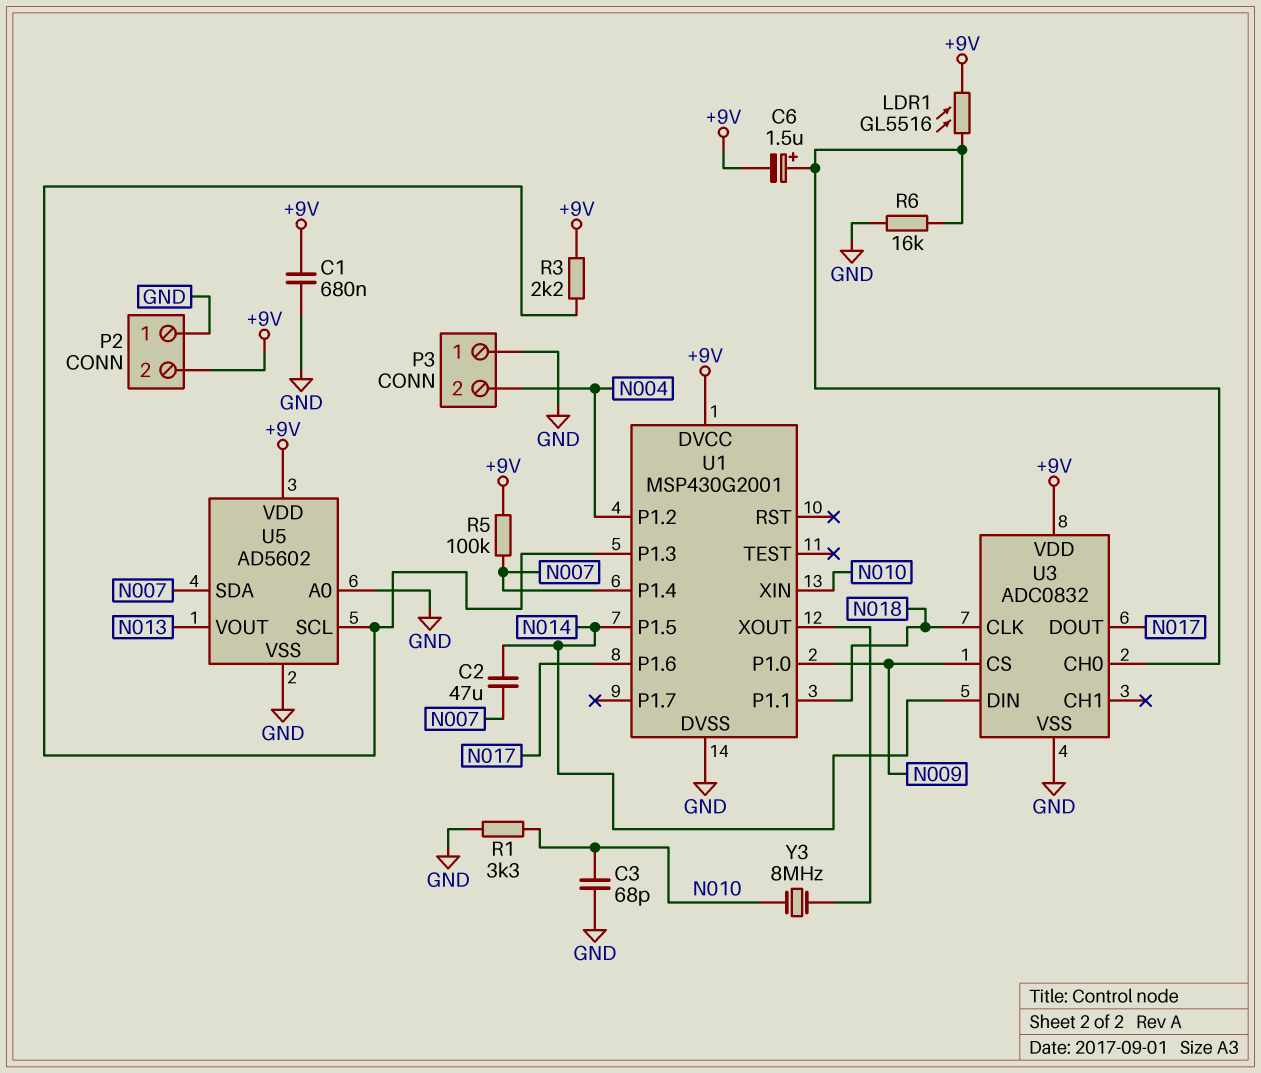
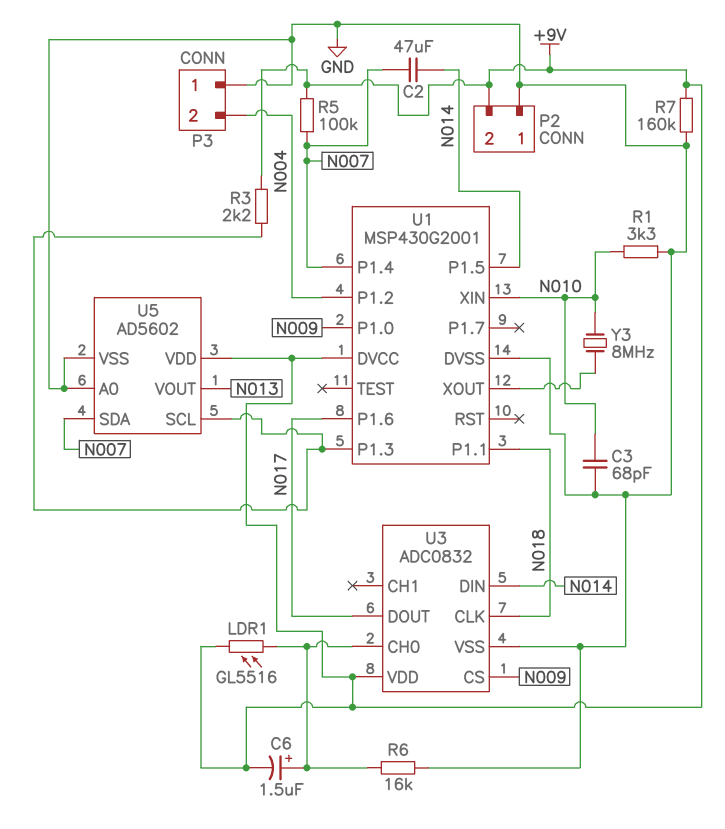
C1: 680nF (+9V, GND) -> none
R7: none -> 160k (+9V, GND)

